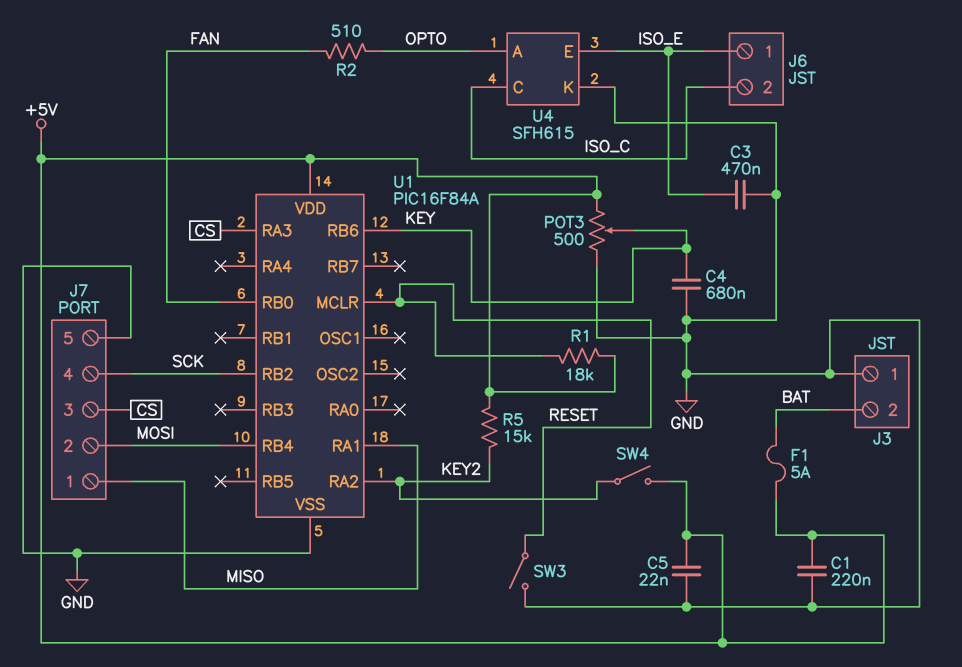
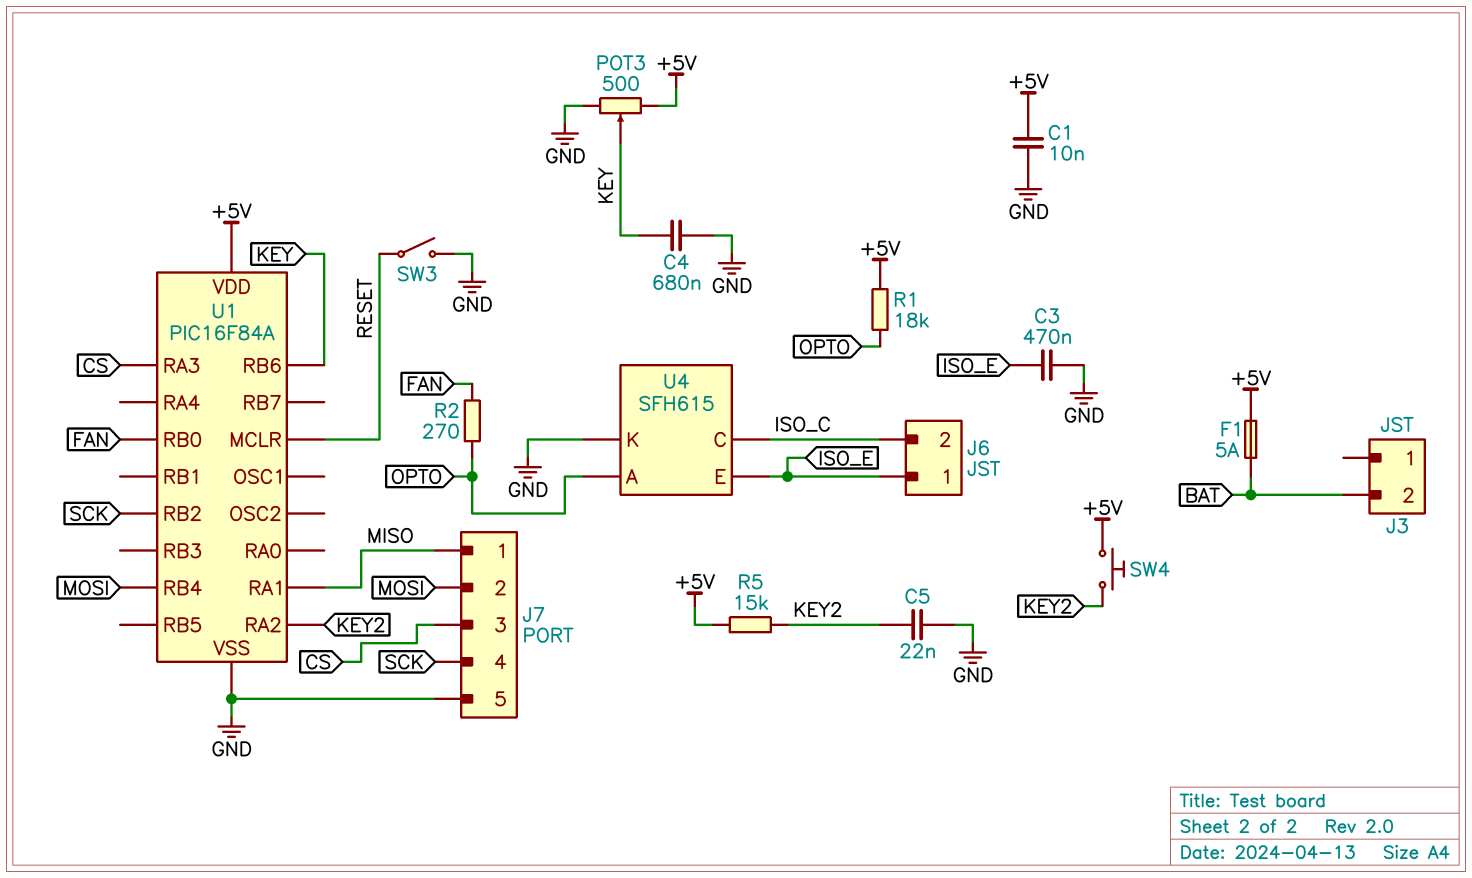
C1: 220nF (+5V, GND) -> 10nF (+5V, GND)
C5: 22nF (+5V, GND) -> 22nF (GND, KEY2)
J3 pin 1: GND -> none
R1: 18k (+5V, RESET) -> 18k (+5V, OPTO)
R2: 510 (FAN, OPTO) -> 270 (FAN, OPTO)
SW4: switch (+5V, KEY2) -> button (+5V, KEY2)

